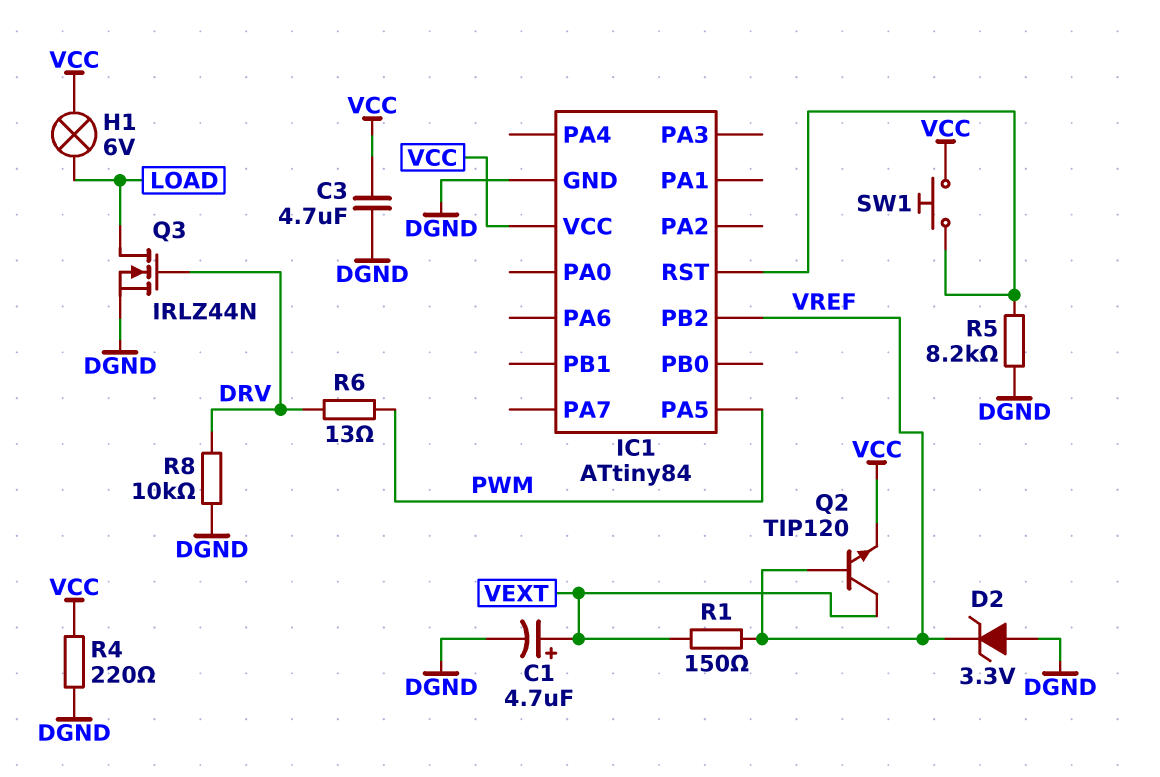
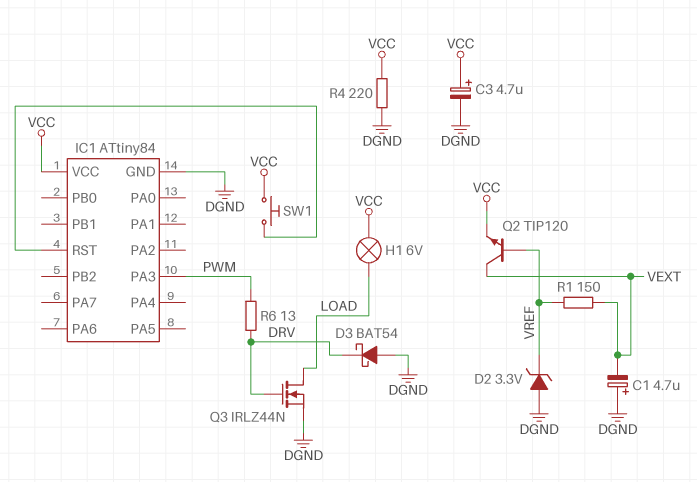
C1: 4.7uF (plus VEXT, minus DGND) -> 4.7uF (plus DGND, minus VEXT)
C3: 4.7uF (DGND, VCC) -> 4.7uF (plus VCC, minus DGND)
D3: none -> schottky BAT54 (A DGND, K DRV)
IC1 pin PA3: none -> PWM
IC1 pin PA5: PWM -> none
IC1 pin PB2: VREF -> none
R5: 8.2k (DGND, IC1/RST) -> none
R8: 10k (DGND, DRV) -> none

